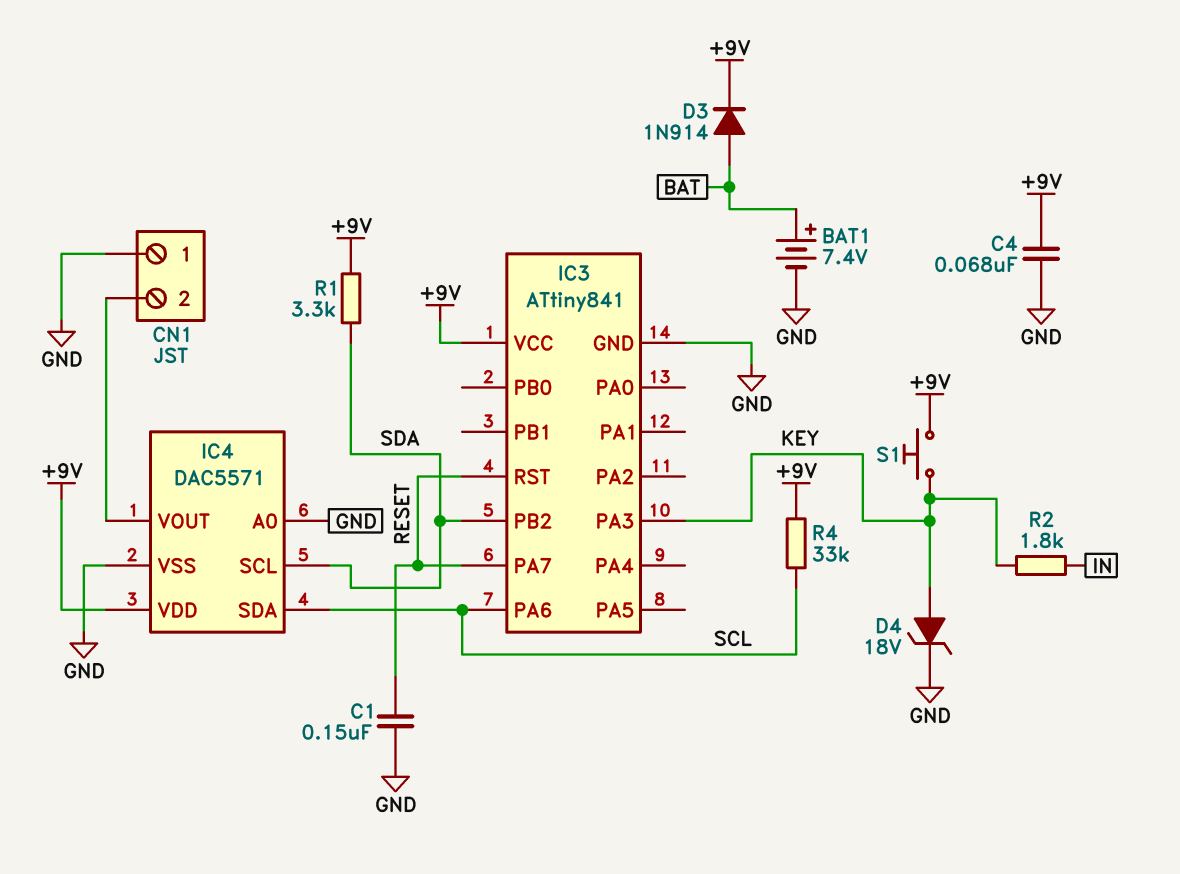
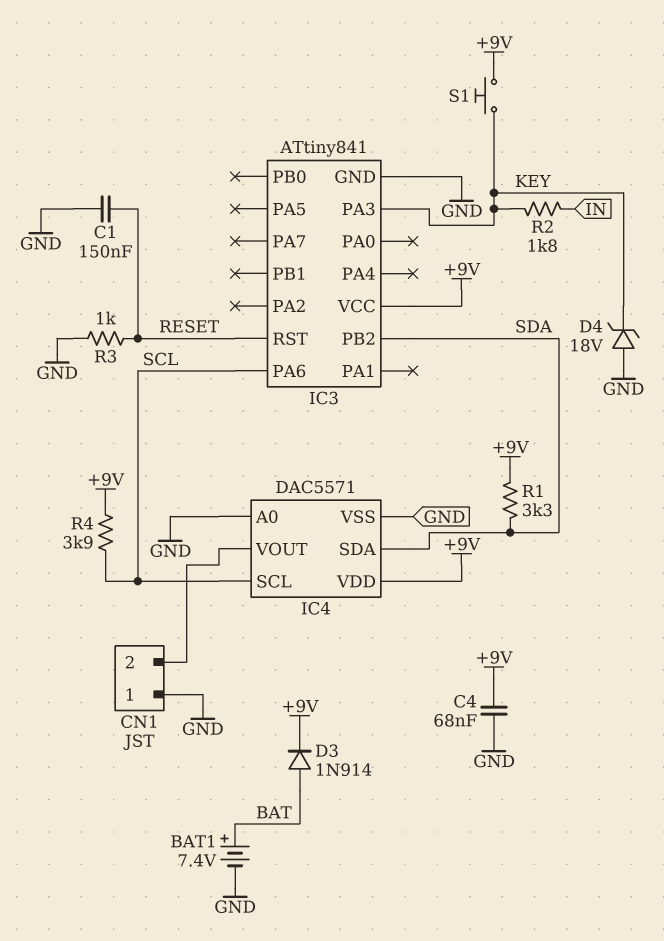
D4: zener 18V (A KEY, K GND) -> zener 18V (A GND, K KEY)
IC3 pin PA7: RESET -> none
IC4 pin SCL: SDA -> SCL
IC4 pin SDA: SCL -> SDA
R3: none -> 1k (GND, RESET)
R4: 33k (+9V, SCL) -> 3.9k (+9V, SCL)

